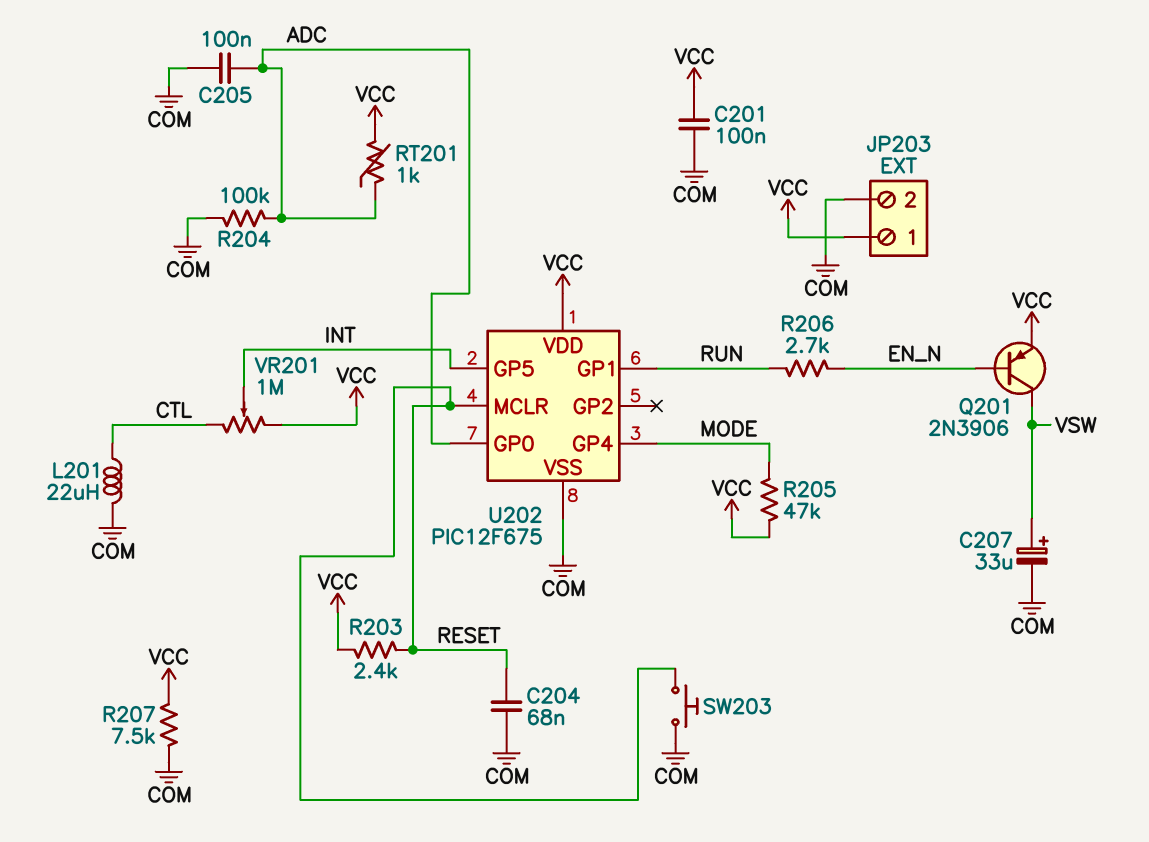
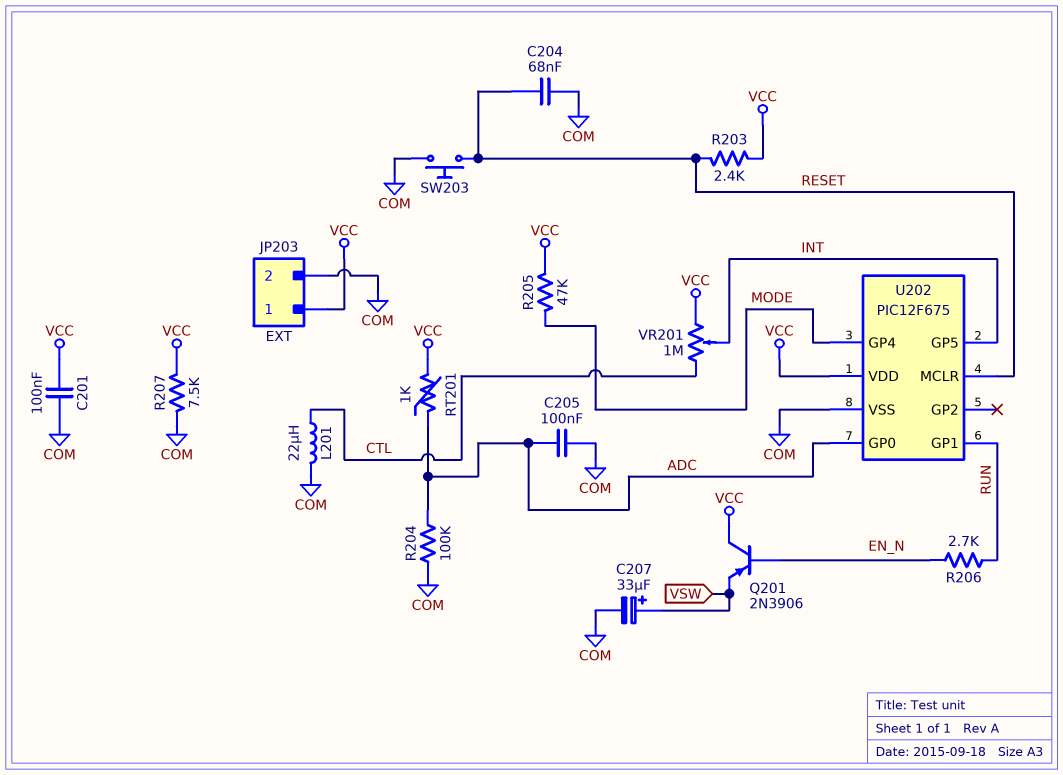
Q201: PNP 2N3906 (B EN_N, C VSW, E VCC) -> PNP 2N3906 (B EN_N, C VCC, E VSW)

